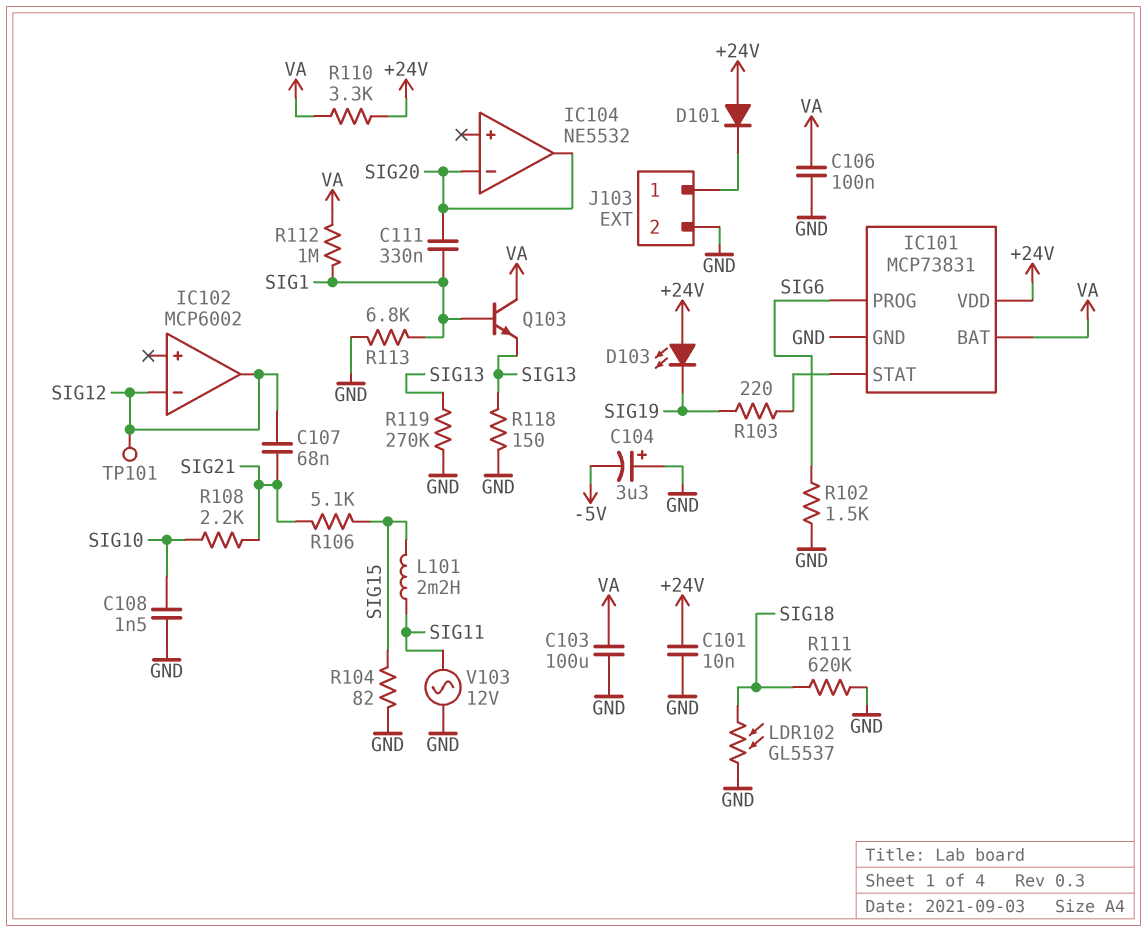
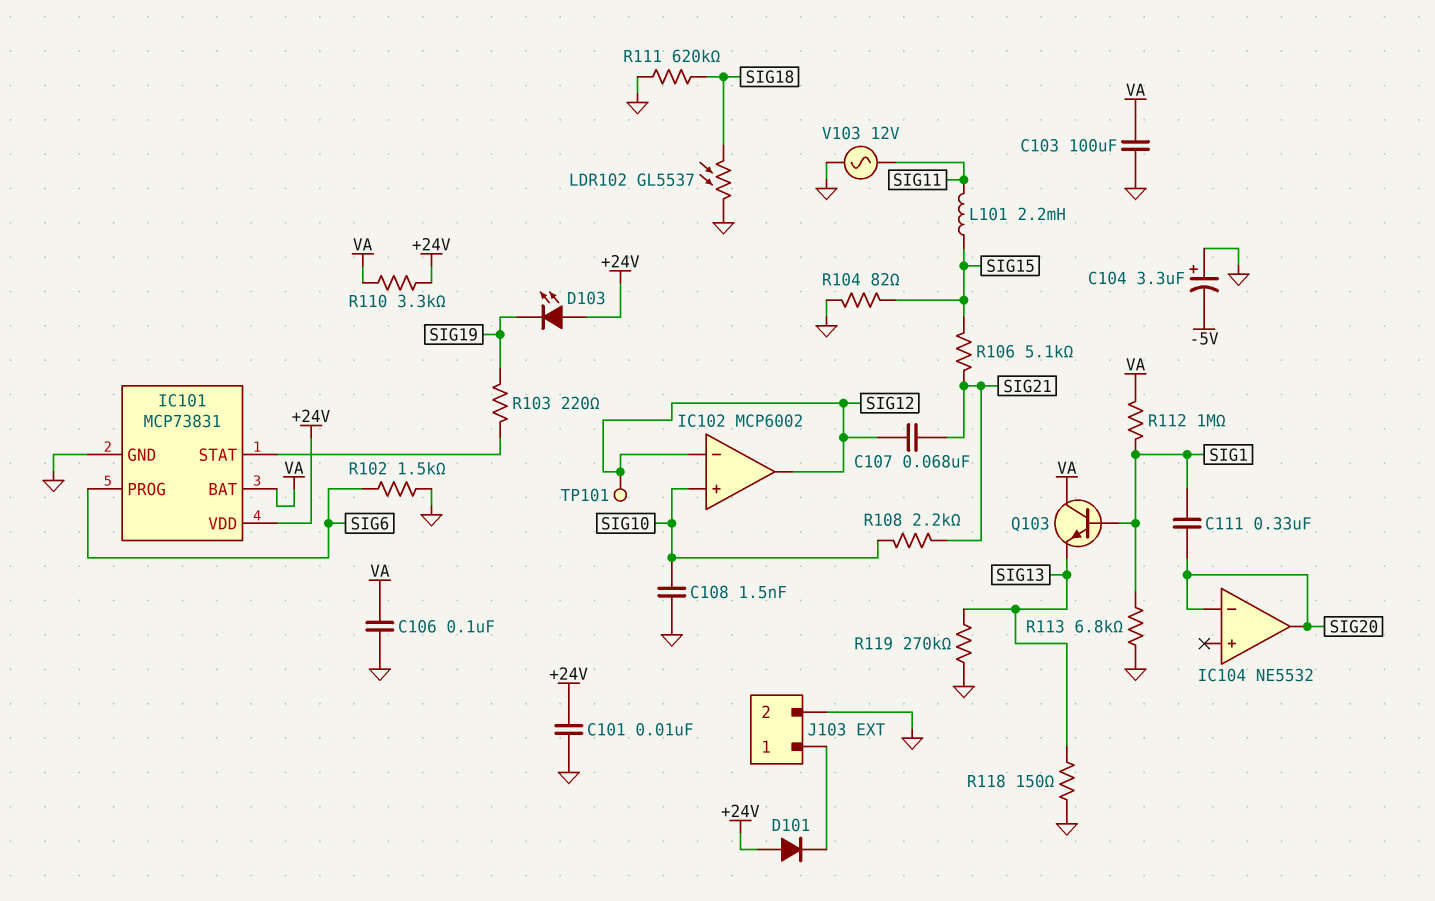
IC102 pin in+: none -> SIG10

